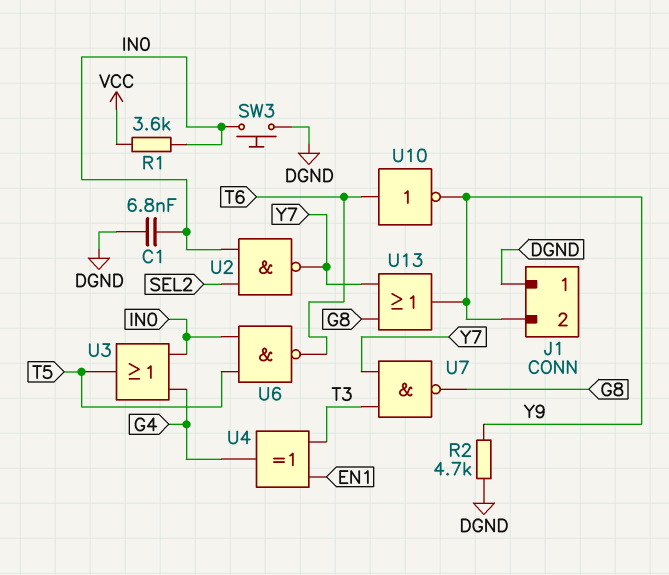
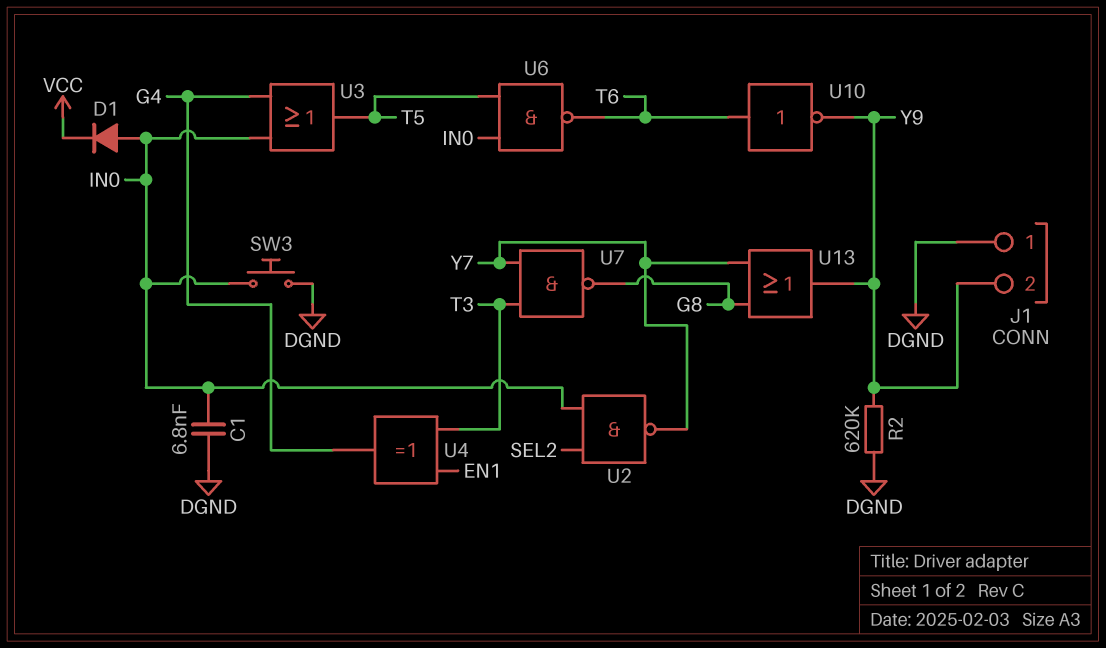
D1: none -> diode (A IN0, K VCC)
R1: 3.6k (IN0, VCC) -> none
R2: 4.7k (DGND, Y9) -> 620k (DGND, Y9)

